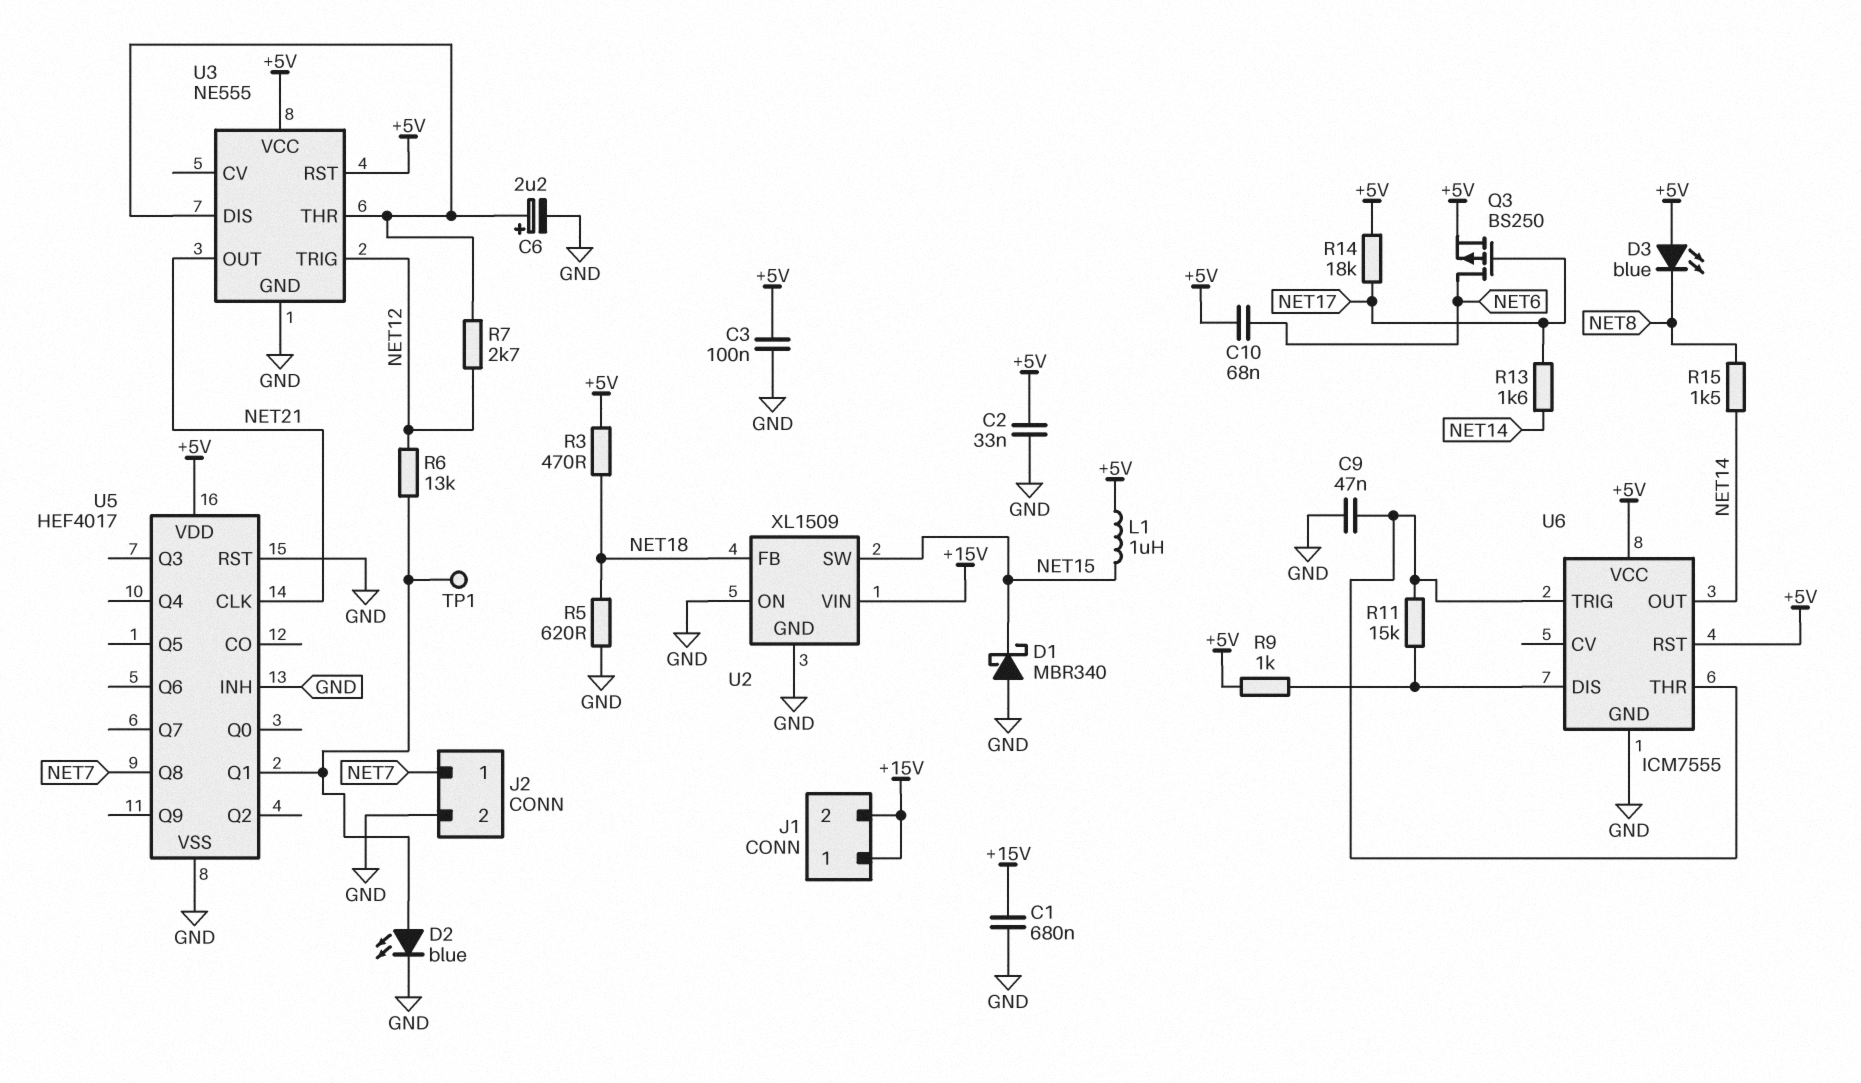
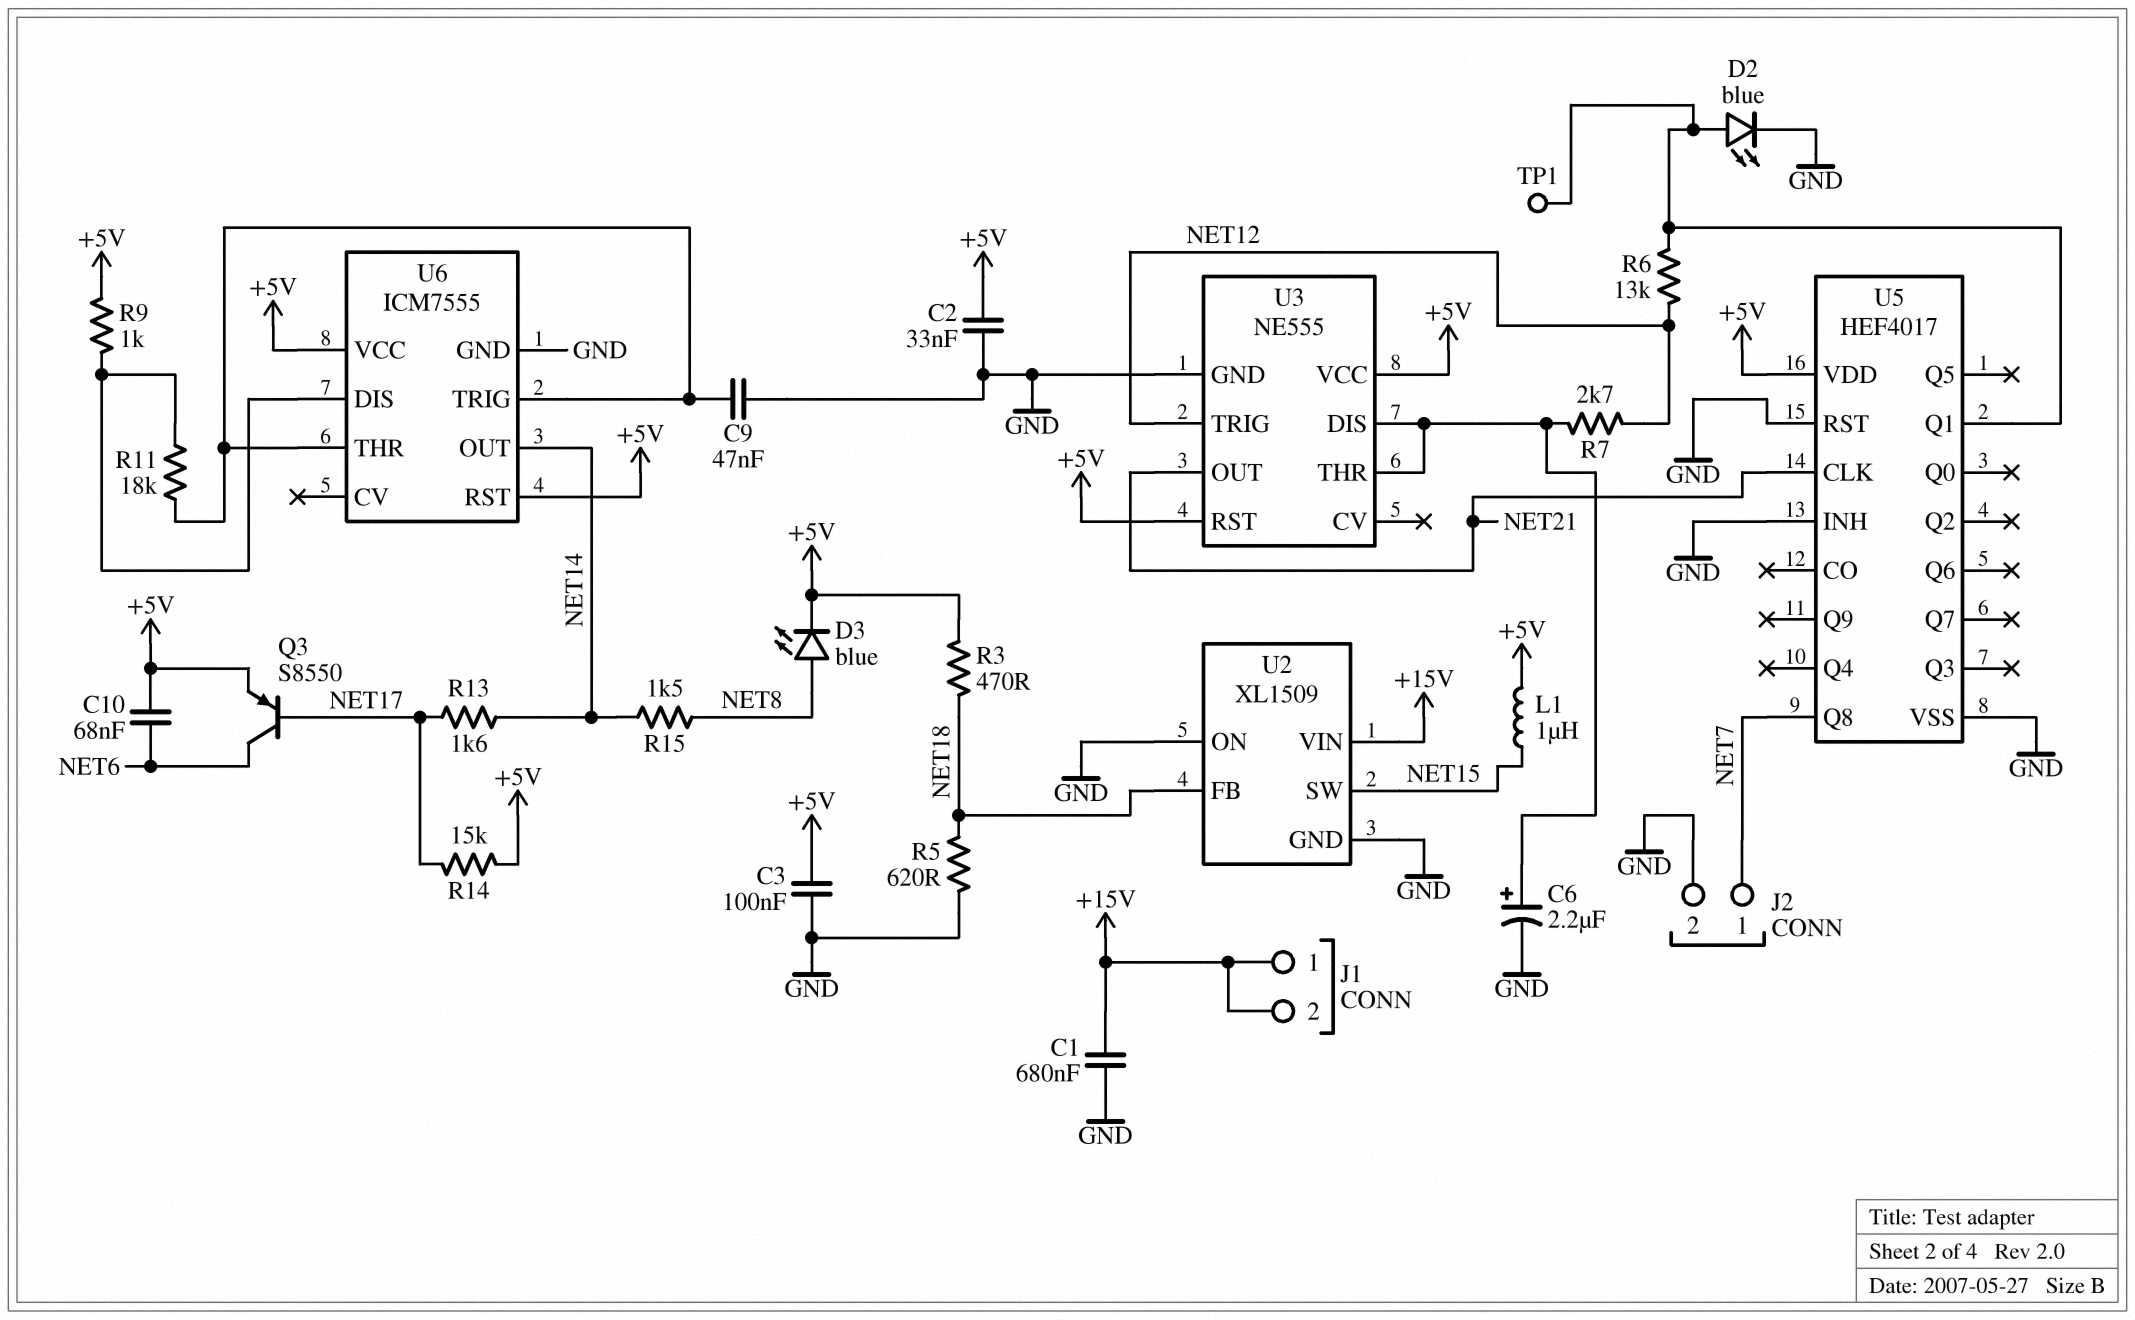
D1: schottky MBR340 (A GND, K NET15) -> none
D3: LED blue (A +5V, K NET8) -> LED blue (A NET8, K +5V)
Q3: PMOS BS250 (G NET17, D NET6, S +5V) -> PNP S8550 (B NET17, C NET6, E +5V)
R11: 15k (U6/DIS, U6/THR) -> 18k (U6/DIS, U6/THR)
R14: 18k (+5V, NET17) -> 15k (+5V, NET17)

